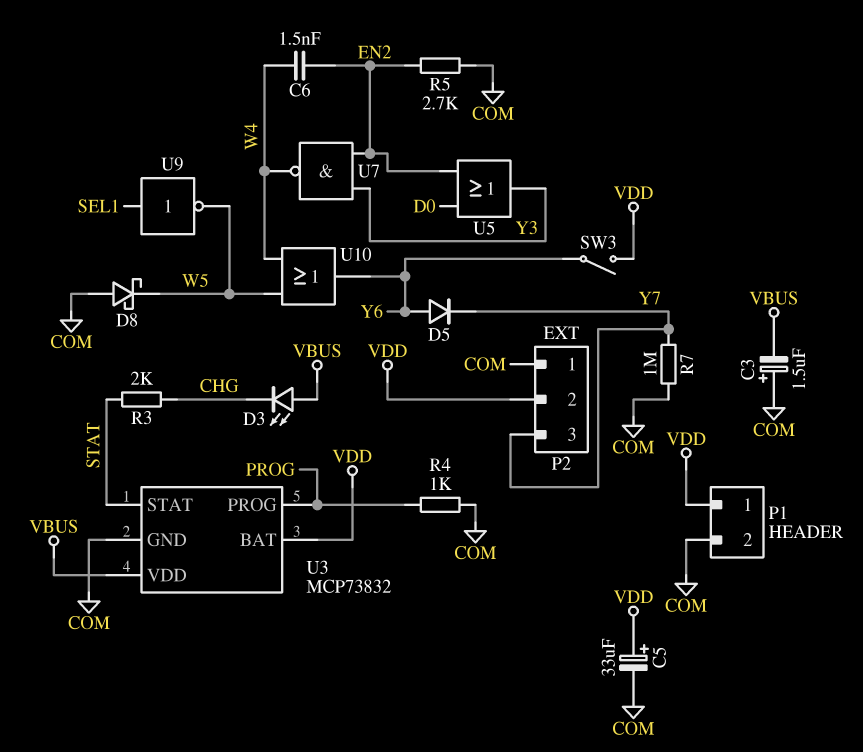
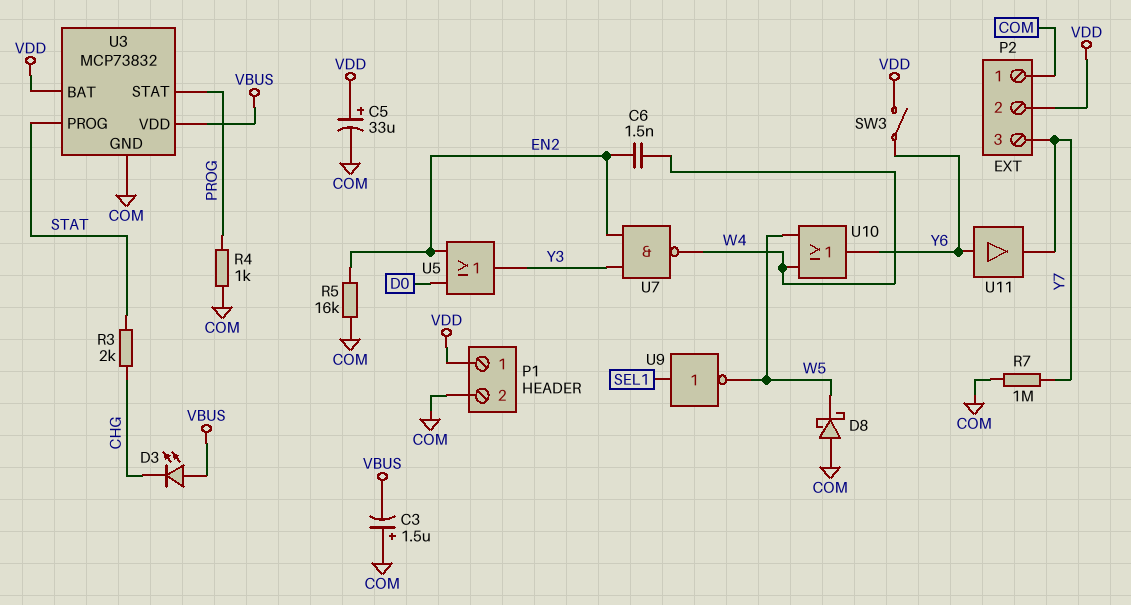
D5: diode (A Y6, K Y7) -> none
R5: 2.7k (COM, EN2) -> 16k (COM, EN2)
U3 pin PROG: PROG -> STAT
U3 pin STAT: STAT -> PROG
U11: none -> buffer (in Y6, out Y7)

